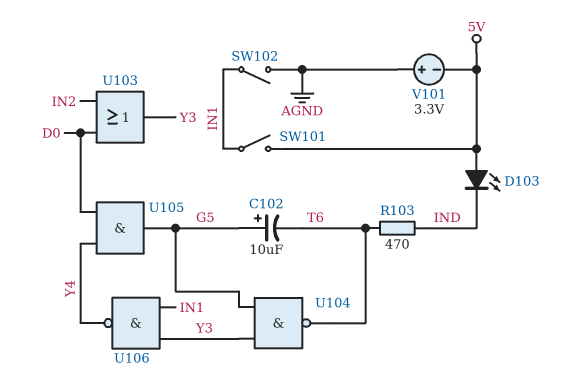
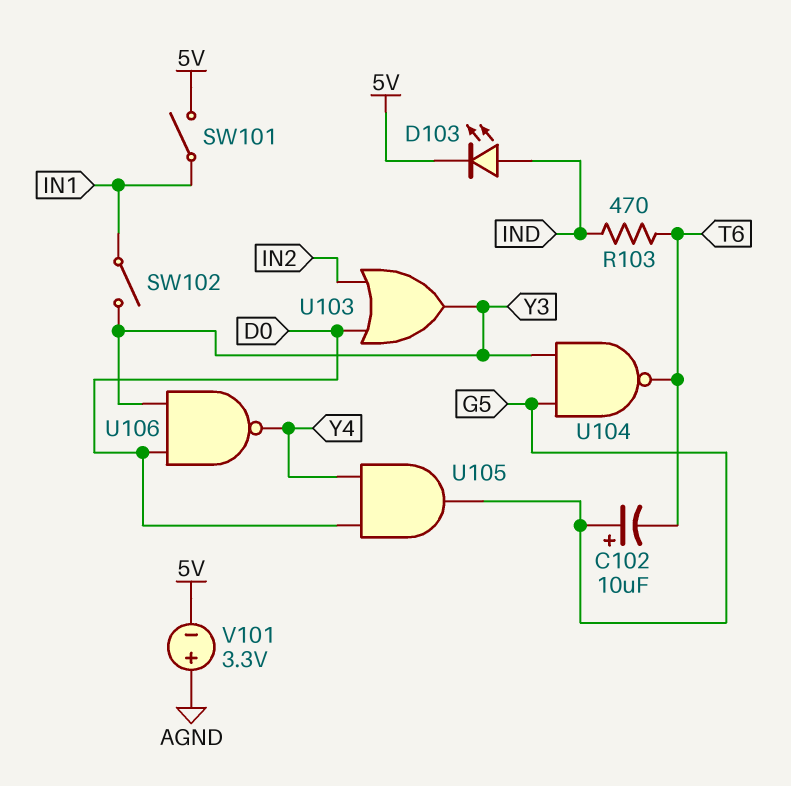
D103: LED (A 5V, K IND) -> LED (A IND, K 5V)
SW102: switch (AGND, IN1) -> switch (IN1, Y3)
U106: NAND (in IN1, in Y3, out Y4) -> NAND (in D0, in Y3, out Y4)

